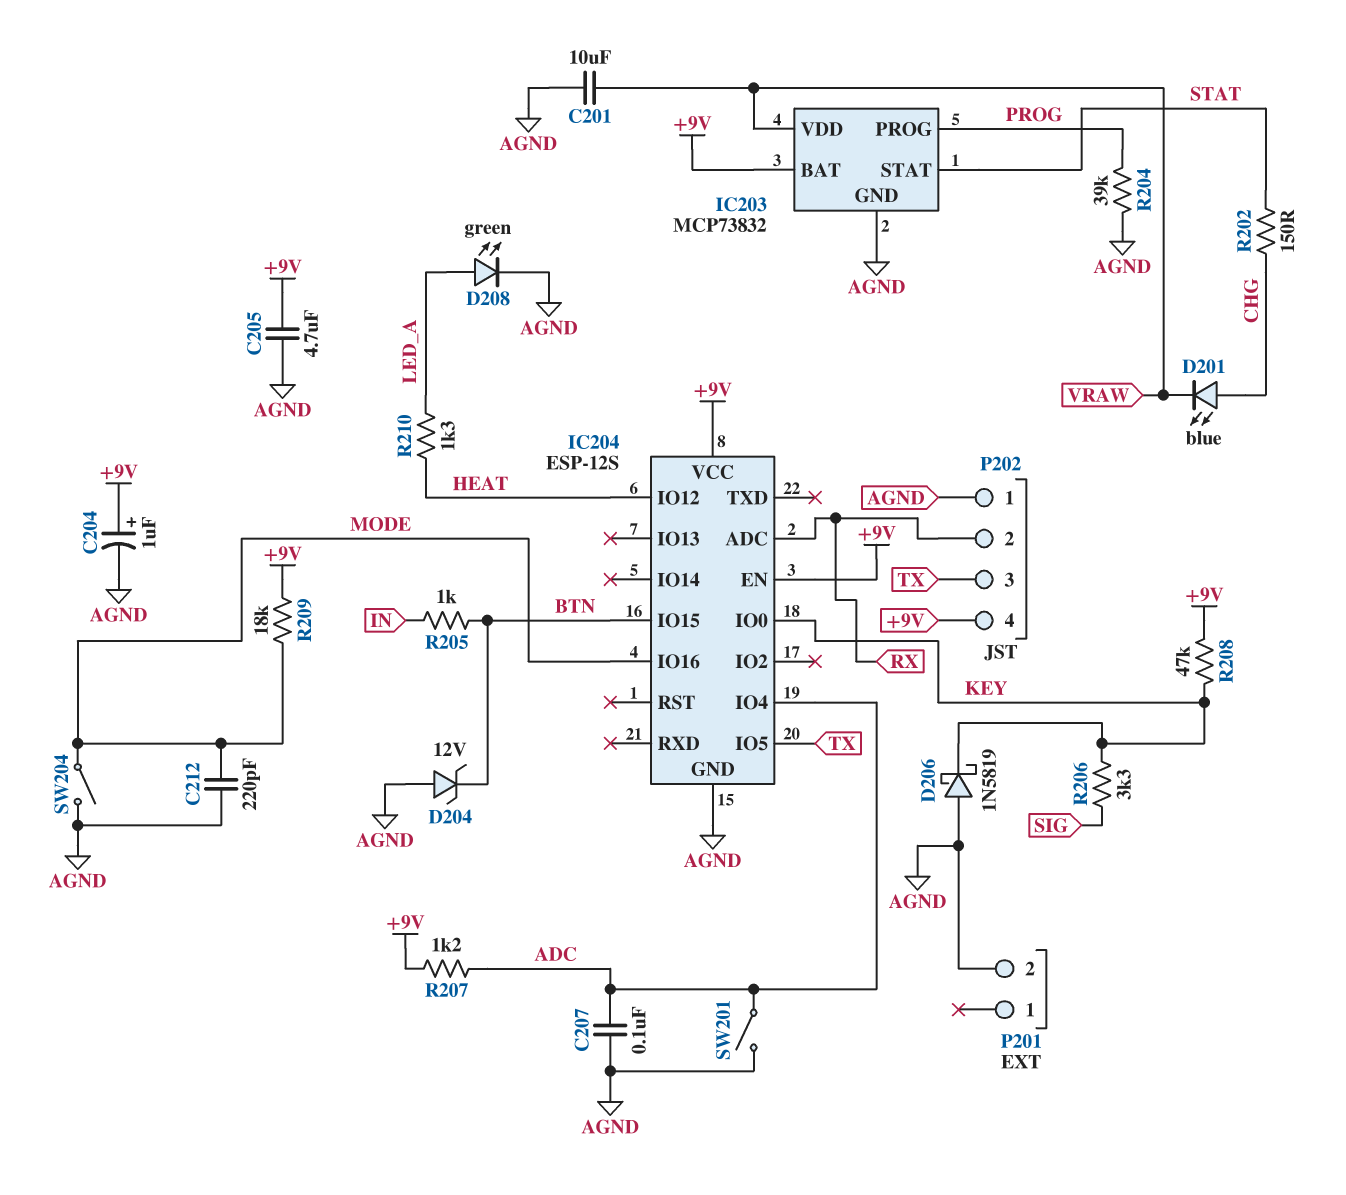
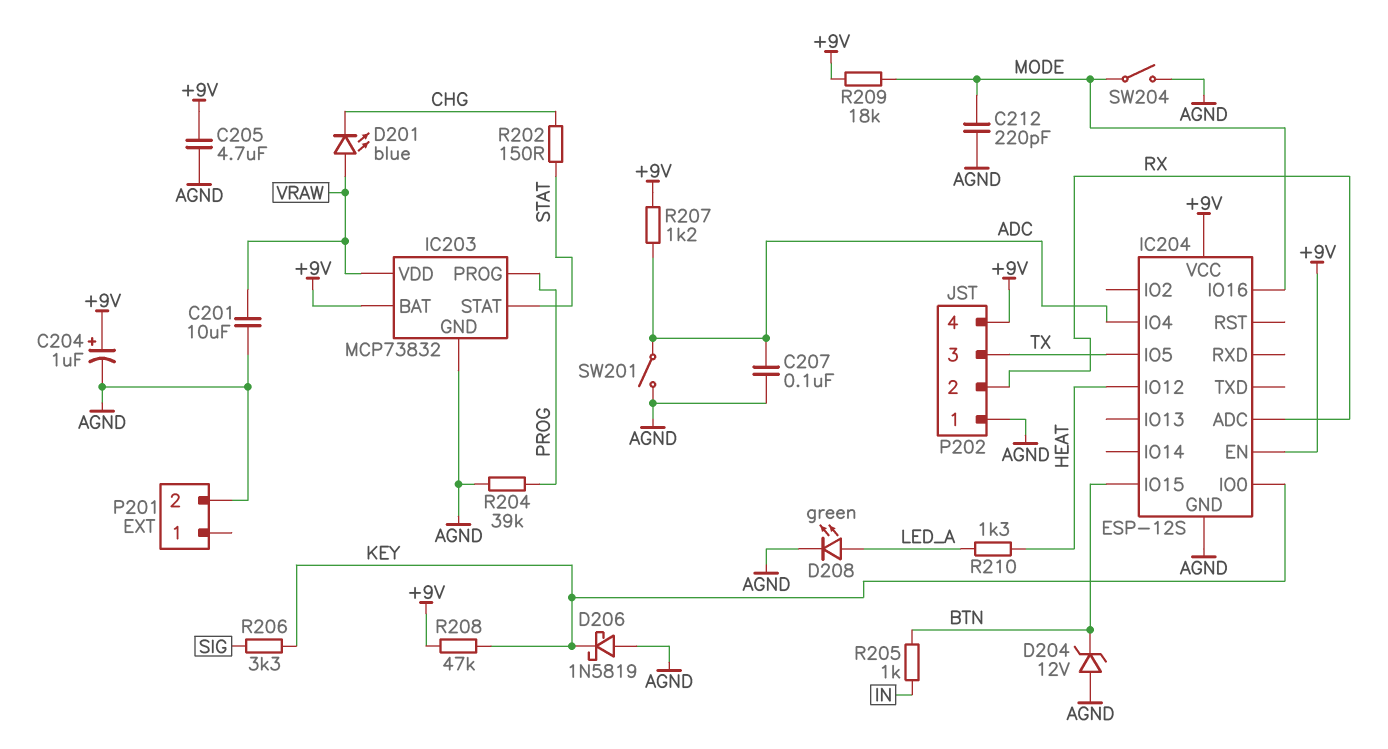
D201: LED blue (A CHG, K VRAW) -> LED blue (A VRAW, K CHG)

